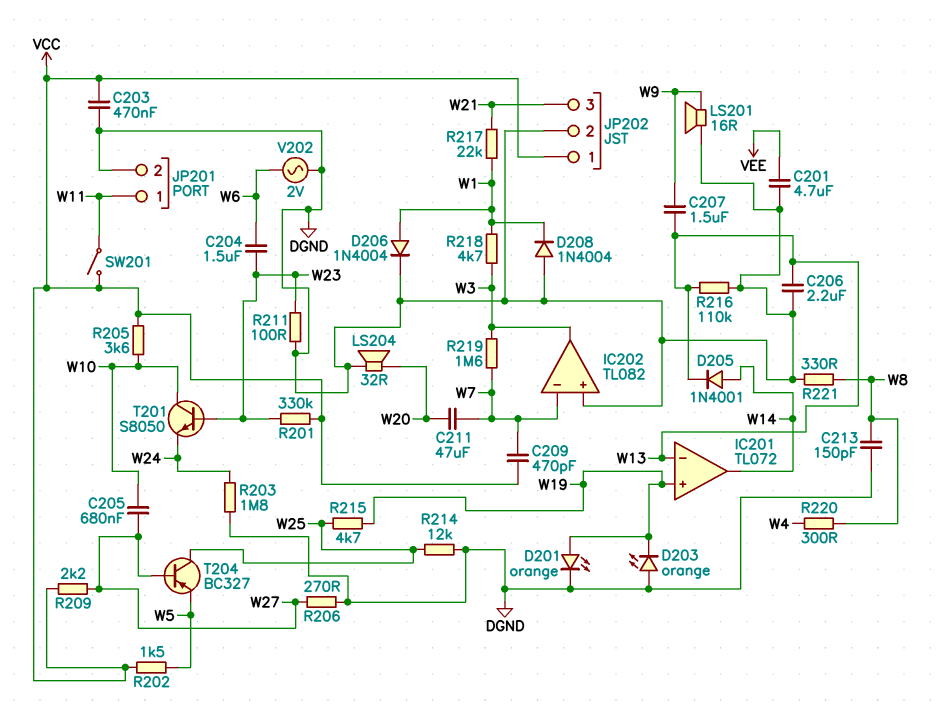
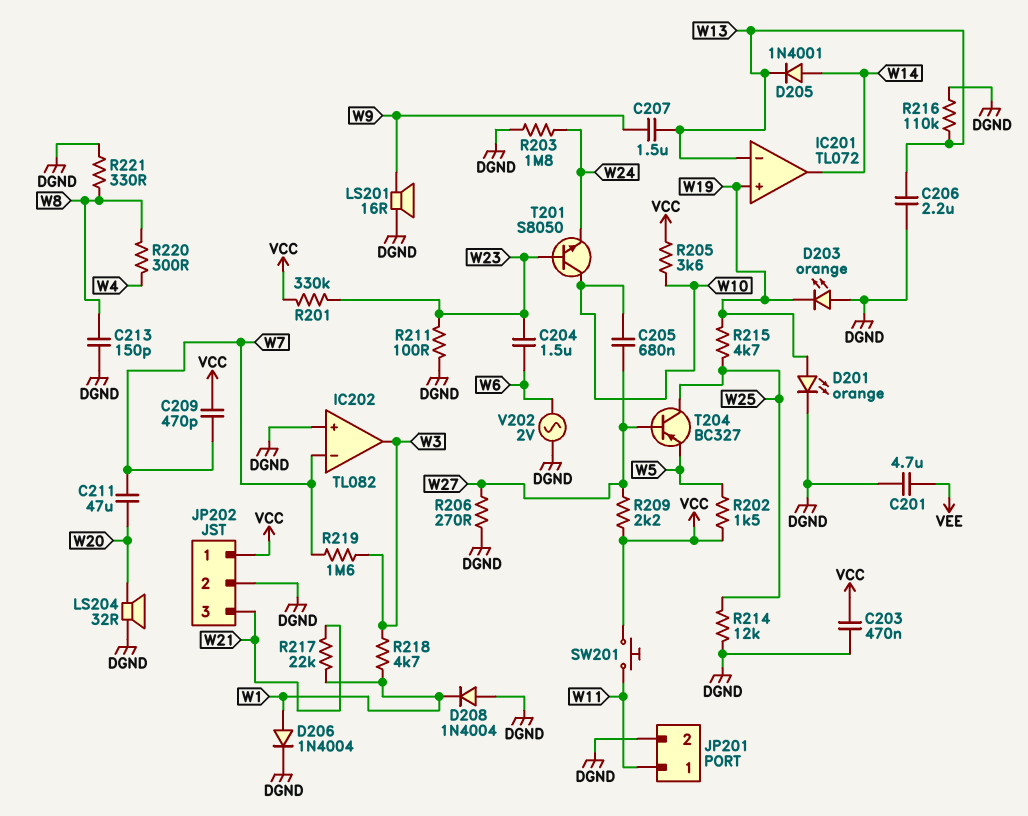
SW201: switch (VCC, W11) -> button (VCC, W11)

